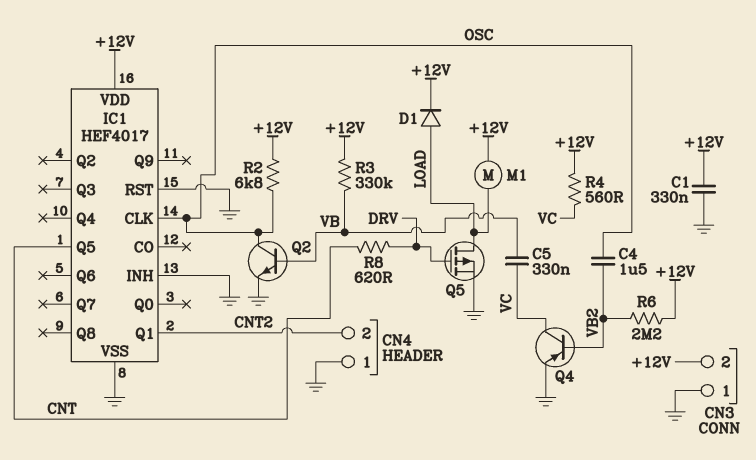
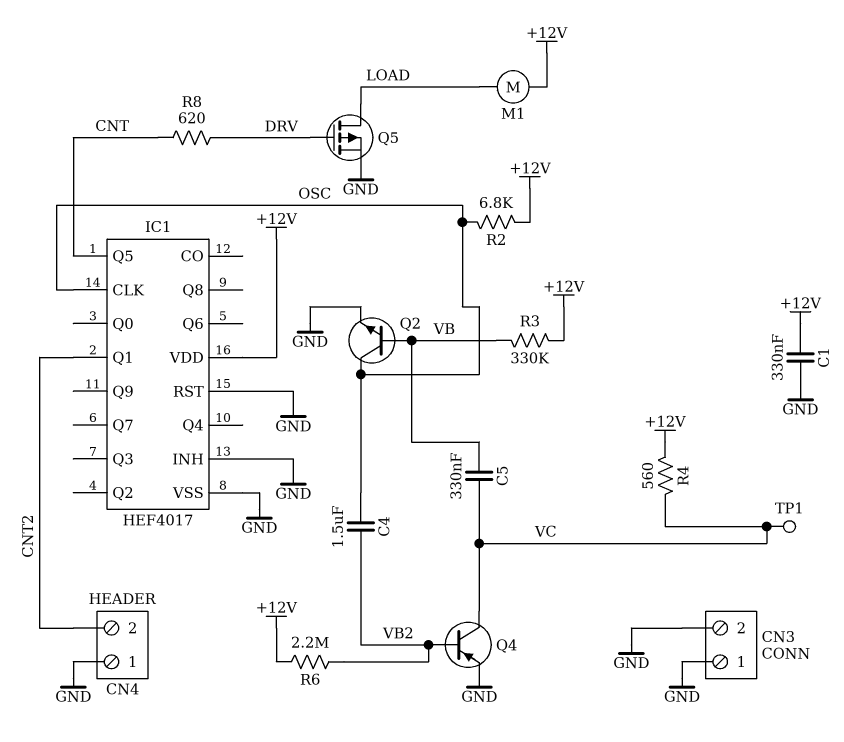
CN3 pin 2: +12V -> GND
D1: diode (A LOAD, K +12V) -> none
TP1: none -> test point (VC)

